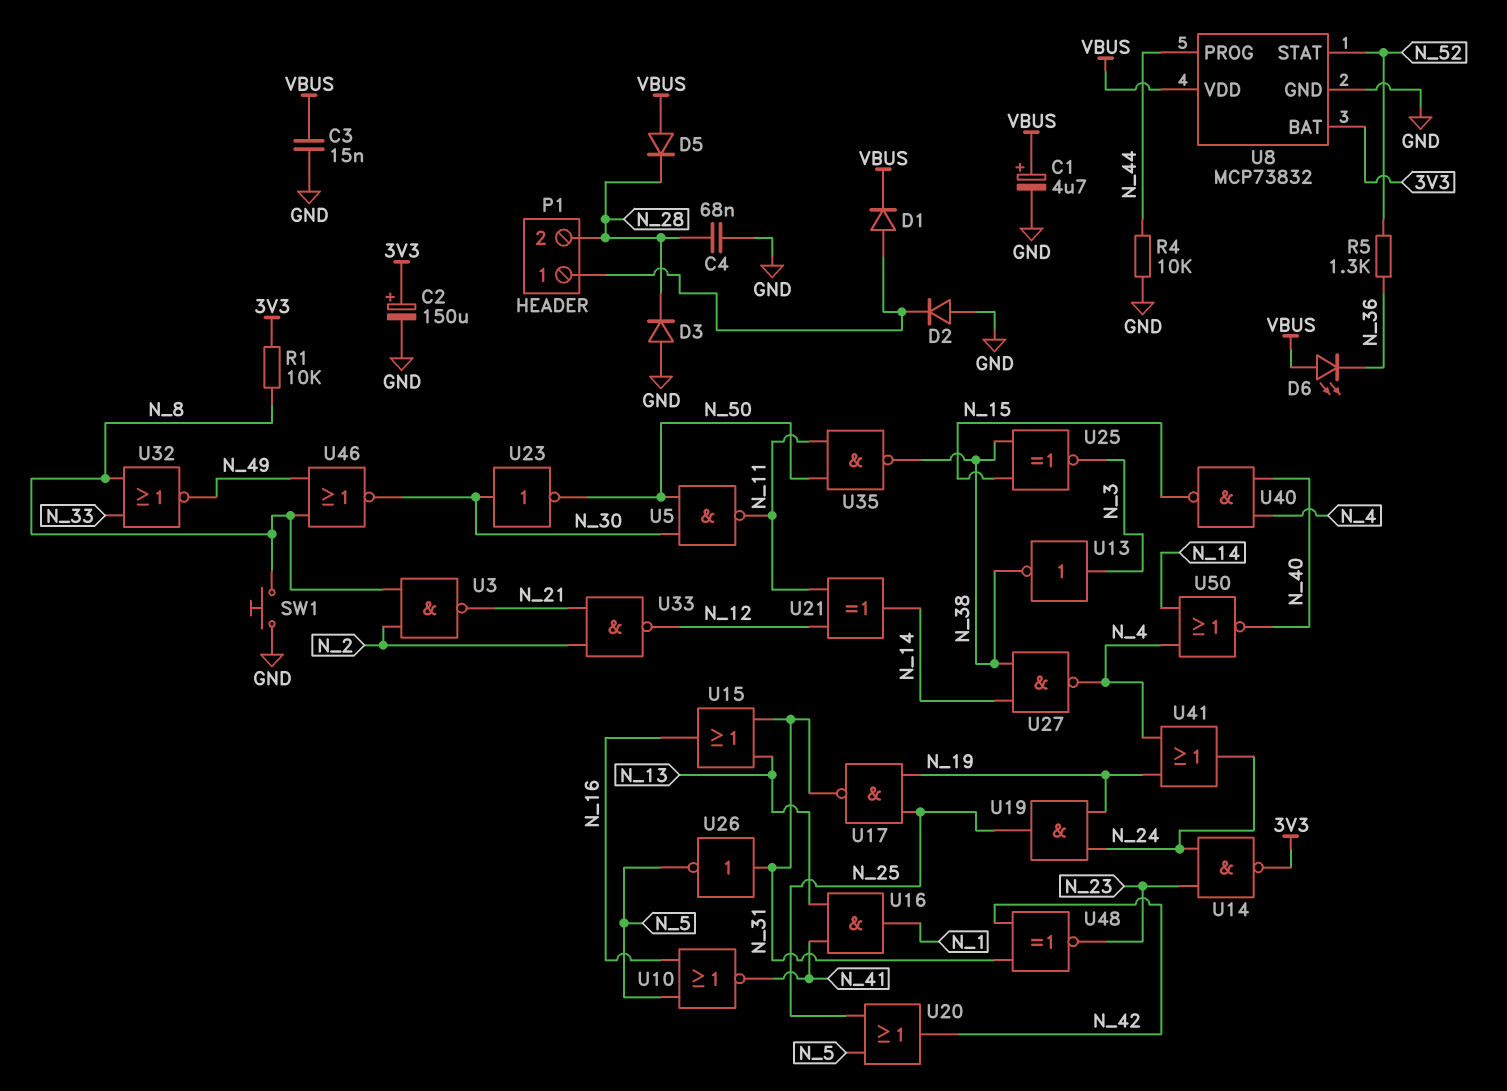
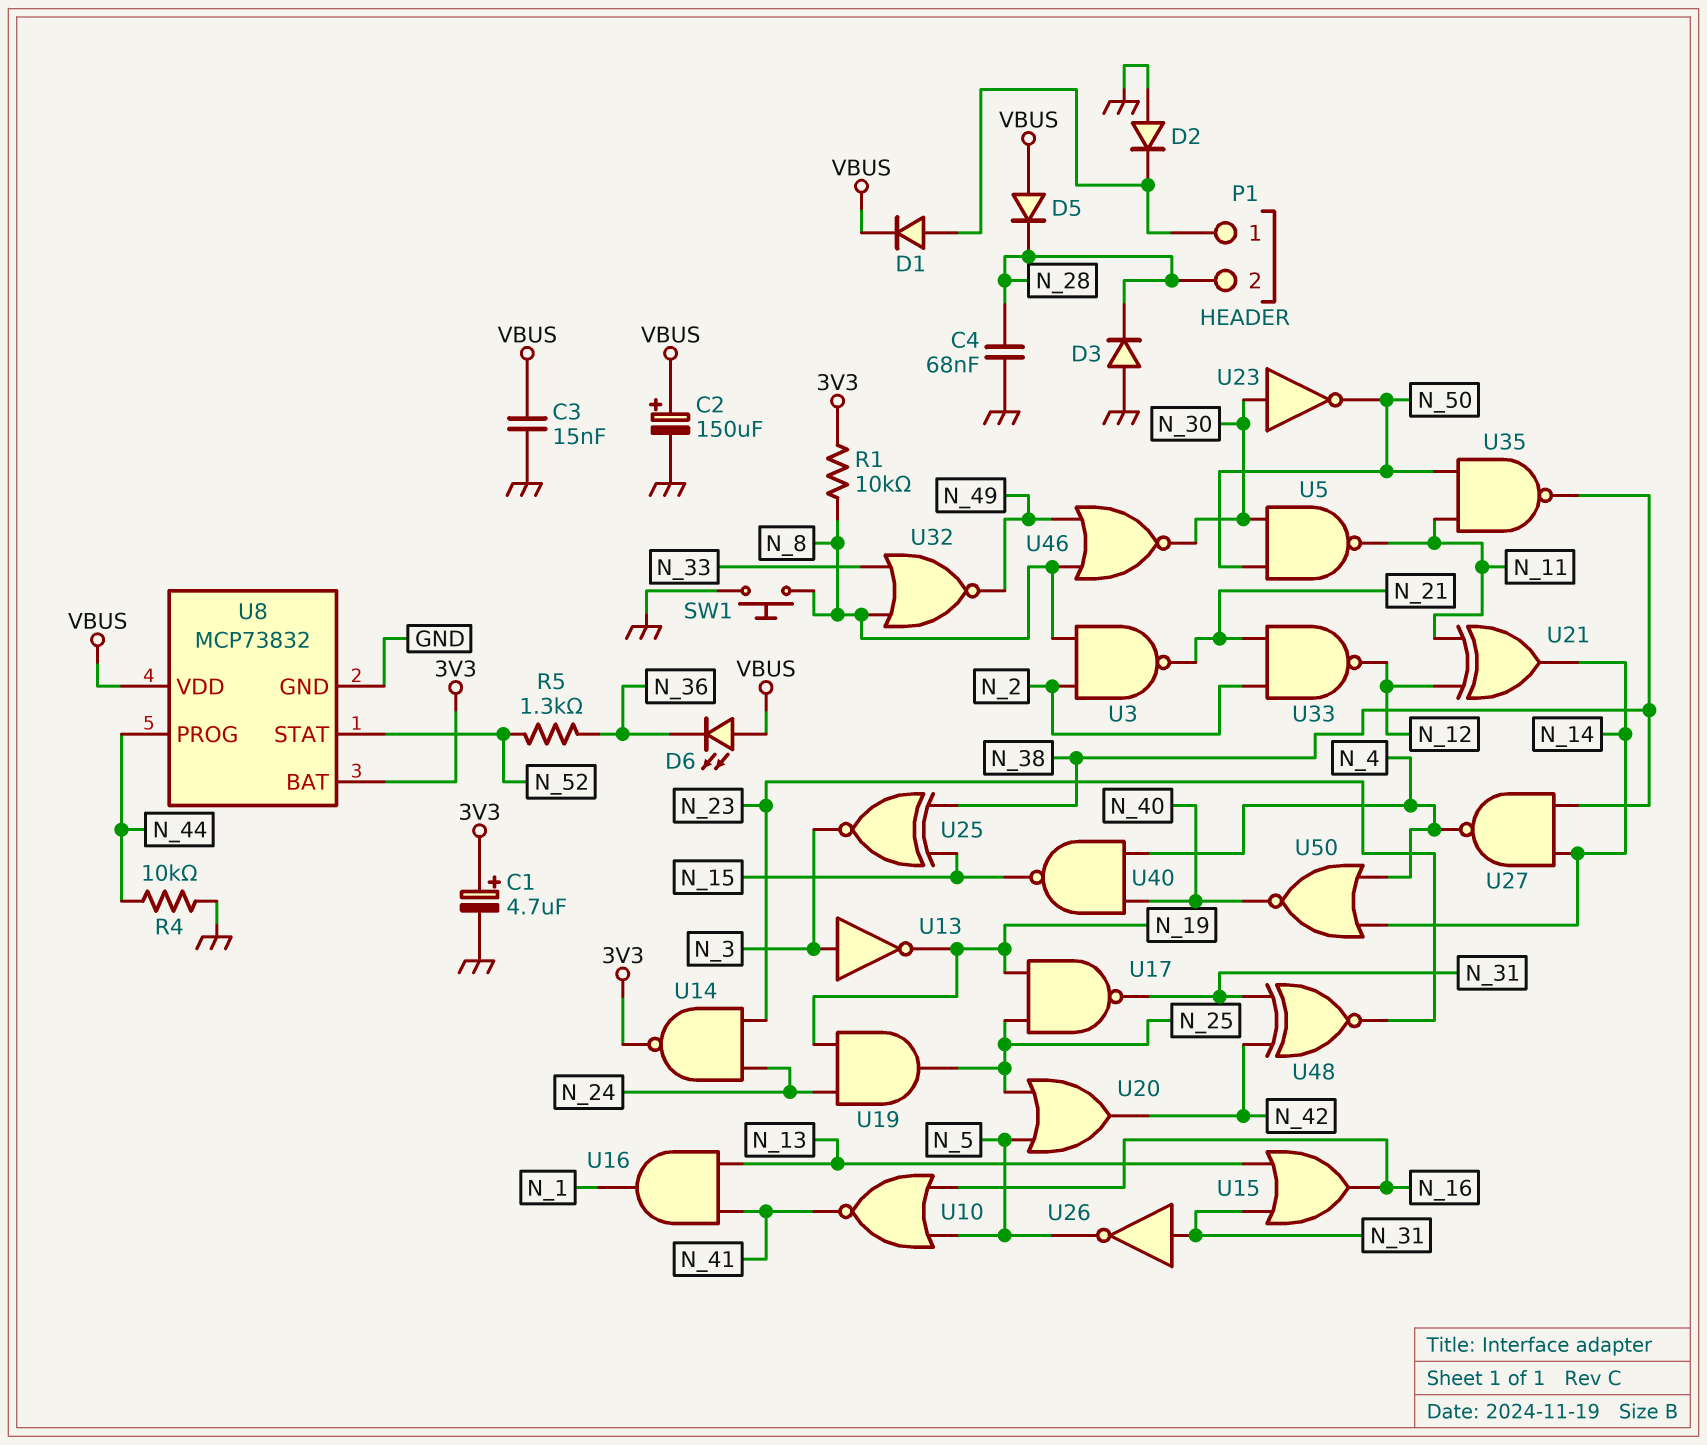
C1: 4.7uF (plus VBUS, minus GND) -> 4.7uF (plus 3V3, minus GND)
C2: 150uF (plus 3V3, minus GND) -> 150uF (plus VBUS, minus GND)
U13: NOT (in N_3, out N_38) -> NOT (in N_3, out N_19)
U41: OR (in N_4, in N_19, out N_24) -> none

